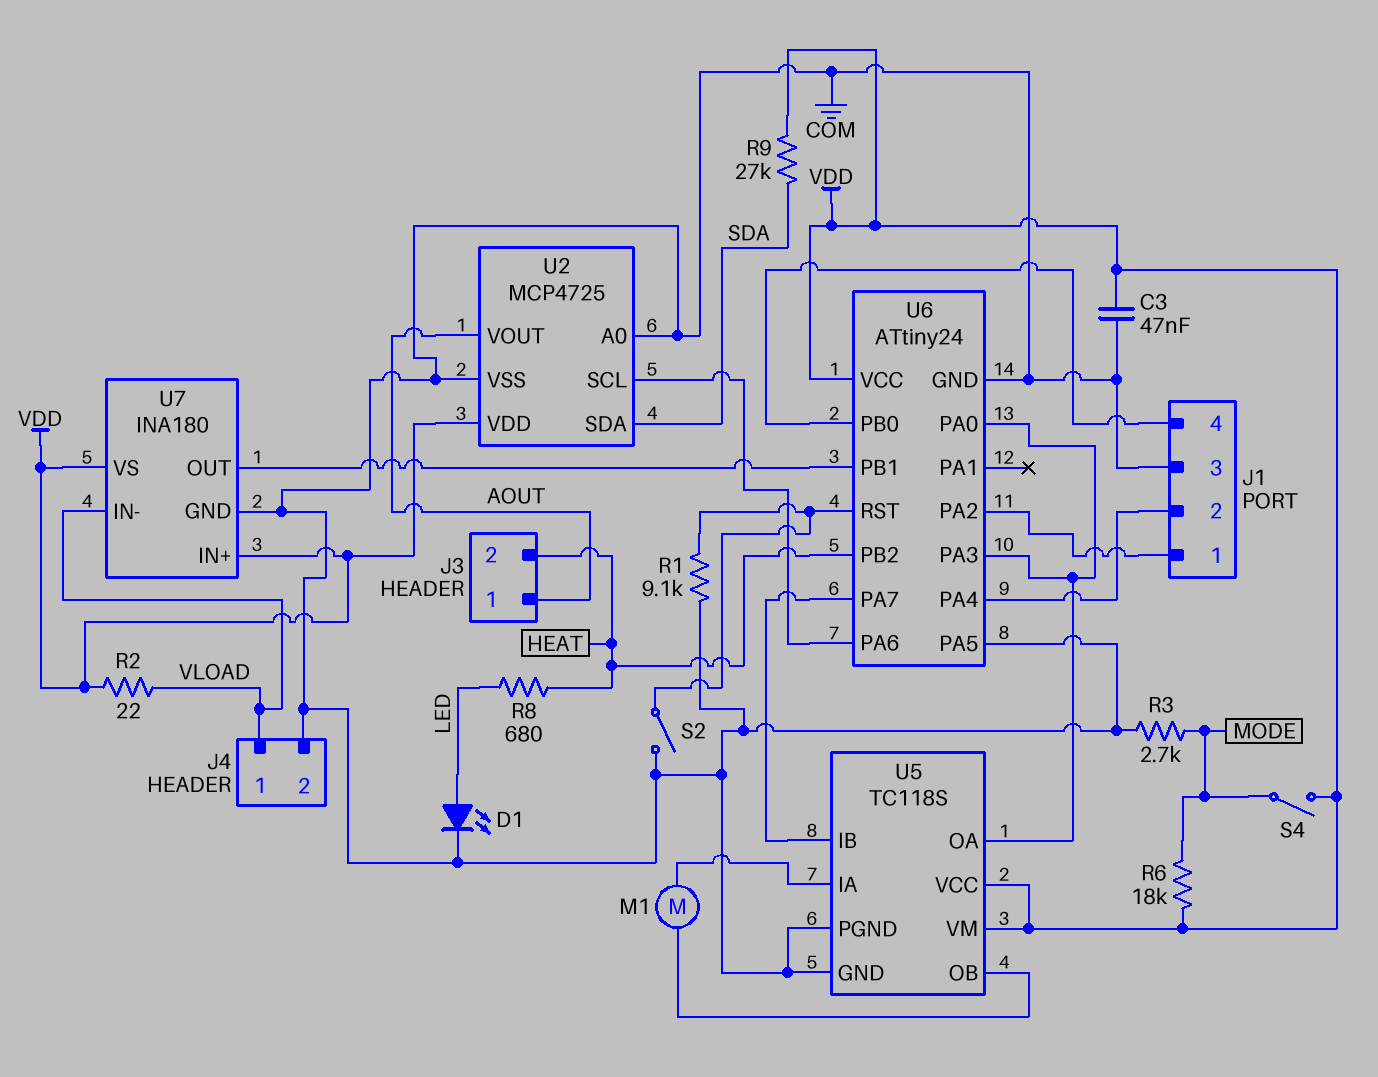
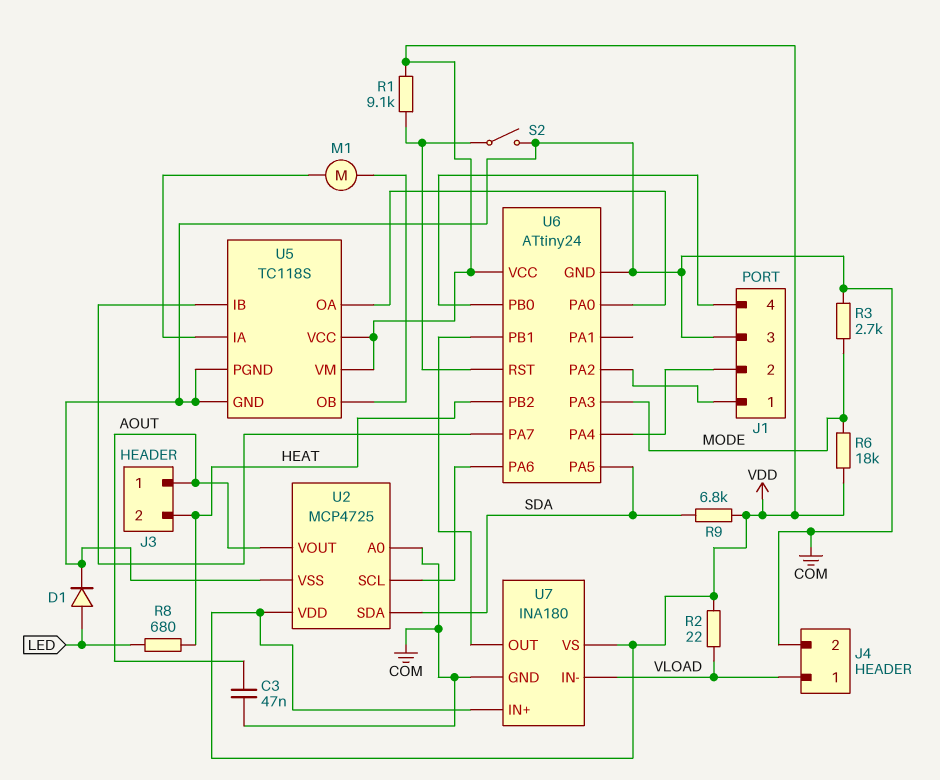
C3: 47nF (COM, VDD) -> 47nF (AOUT, COM)
D1: LED (A LED, K COM) -> diode (A LED, K COM)
R1: 9.1k (COM, U6/RST) -> 9.1k (U6/RST, VDD)
R9: 27k (SDA, VDD) -> 6.8k (SDA, VDD)
S4: switch (MODE, VDD) -> none
U6 pin PA3: U5/OA -> MODE
U6 pin PA5: COM -> SDA

